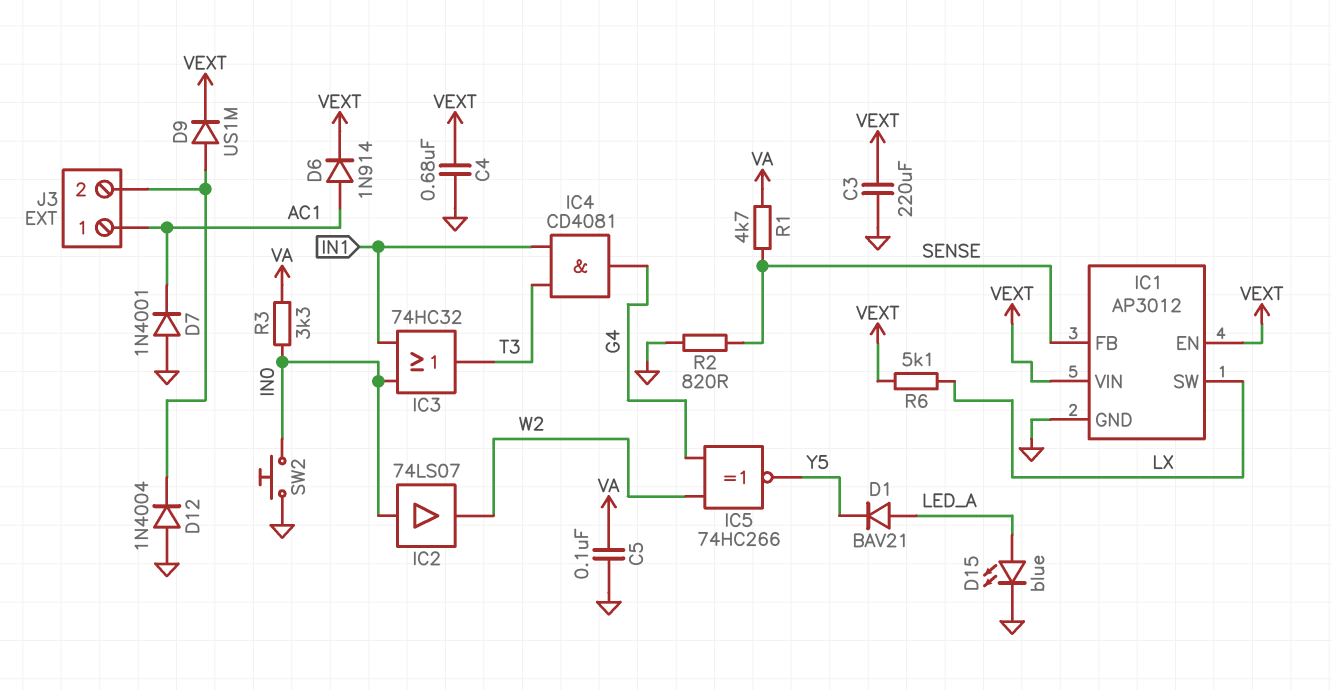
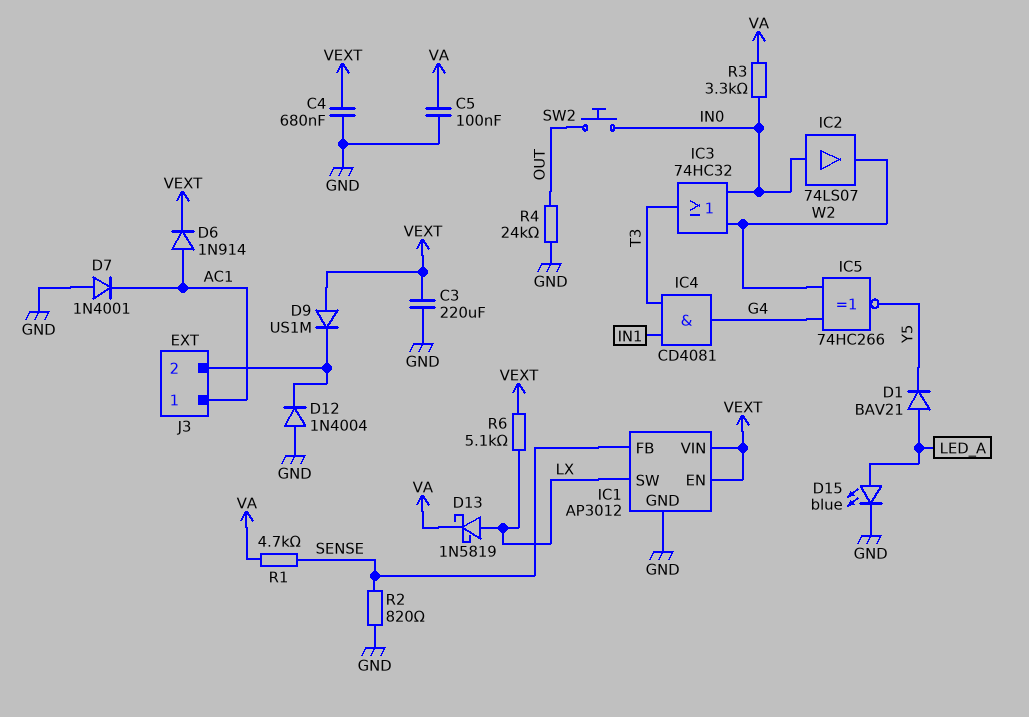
D9: diode US1M (A J3/2, K VEXT) -> diode US1M (A VEXT, K J3/2)
D13: none -> schottky 1N5819 (A LX, K VA)
IC3: OR 74HC32 (in IN0, in IN1, out T3) -> OR 74HC32 (in IN0, in W2, out T3)
R4: none -> 24k (GND, OUT)
SW2: button (GND, IN0) -> button (IN0, OUT)

